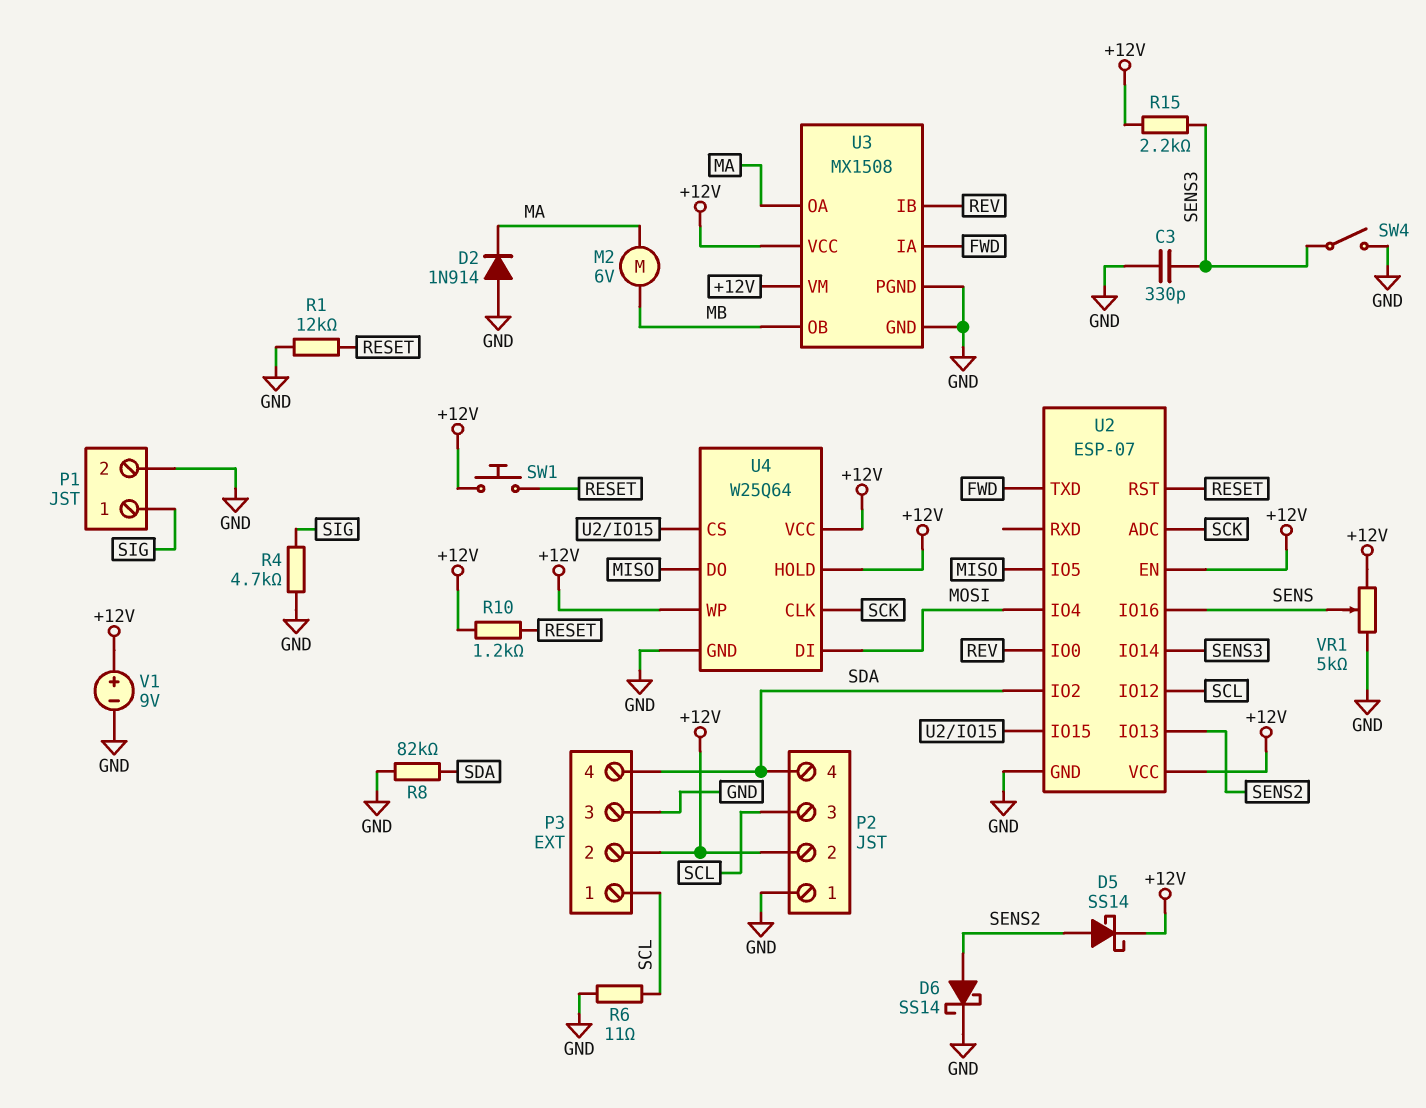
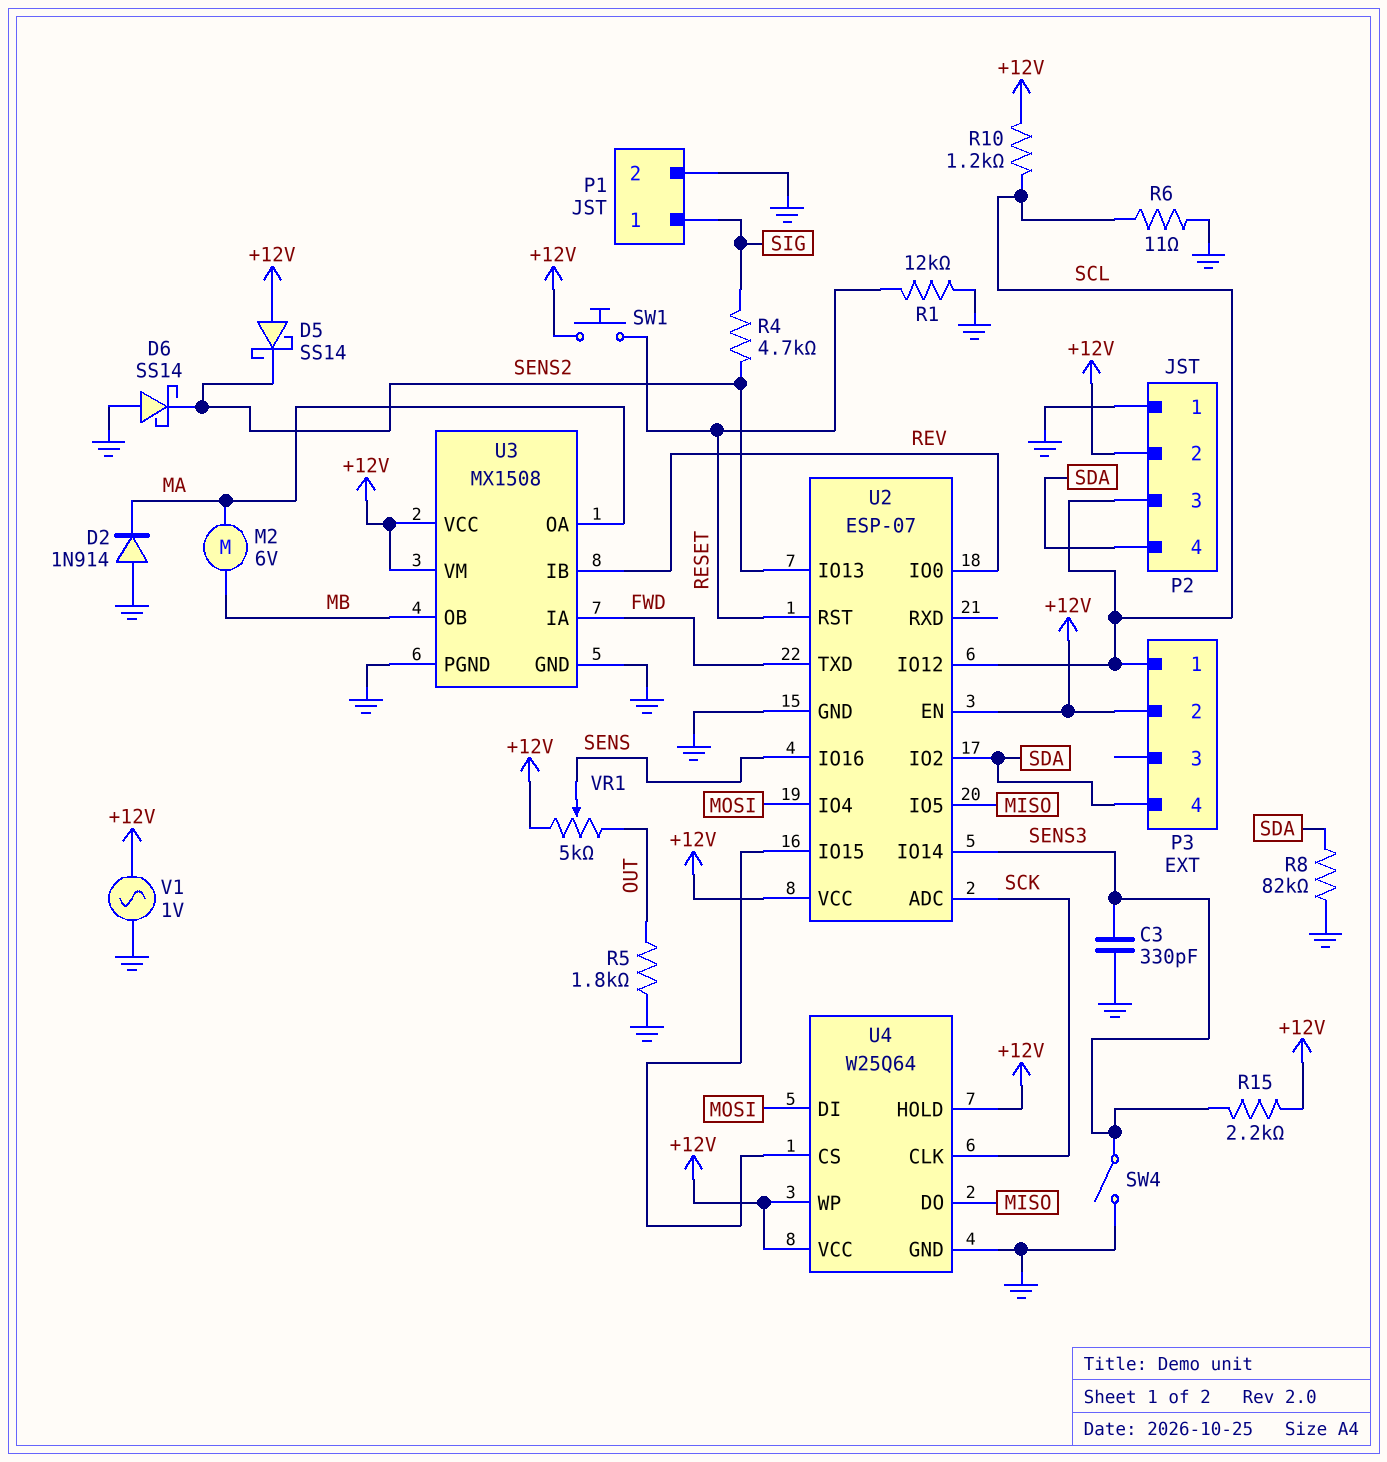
D5: schottky SS14 (A SENS2, K +12V) -> schottky SS14 (A +12V, K SENS2)
D6: schottky SS14 (A SENS2, K GND) -> schottky SS14 (A GND, K SENS2)
P3 pin 3: GND -> none
R4: 4.7k (GND, SIG) -> 4.7k (SENS2, SIG)
R5: none -> 1.8k (GND, OUT)
R10: 1.2k (+12V, RESET) -> 1.2k (+12V, SCL)
V1: 9V (plus +12V, minus GND) -> AC 1V (+12V, GND)
VR1: 5k (+12V, GND, wiper SENS) -> 5k (+12V, OUT, wiper SENS)

